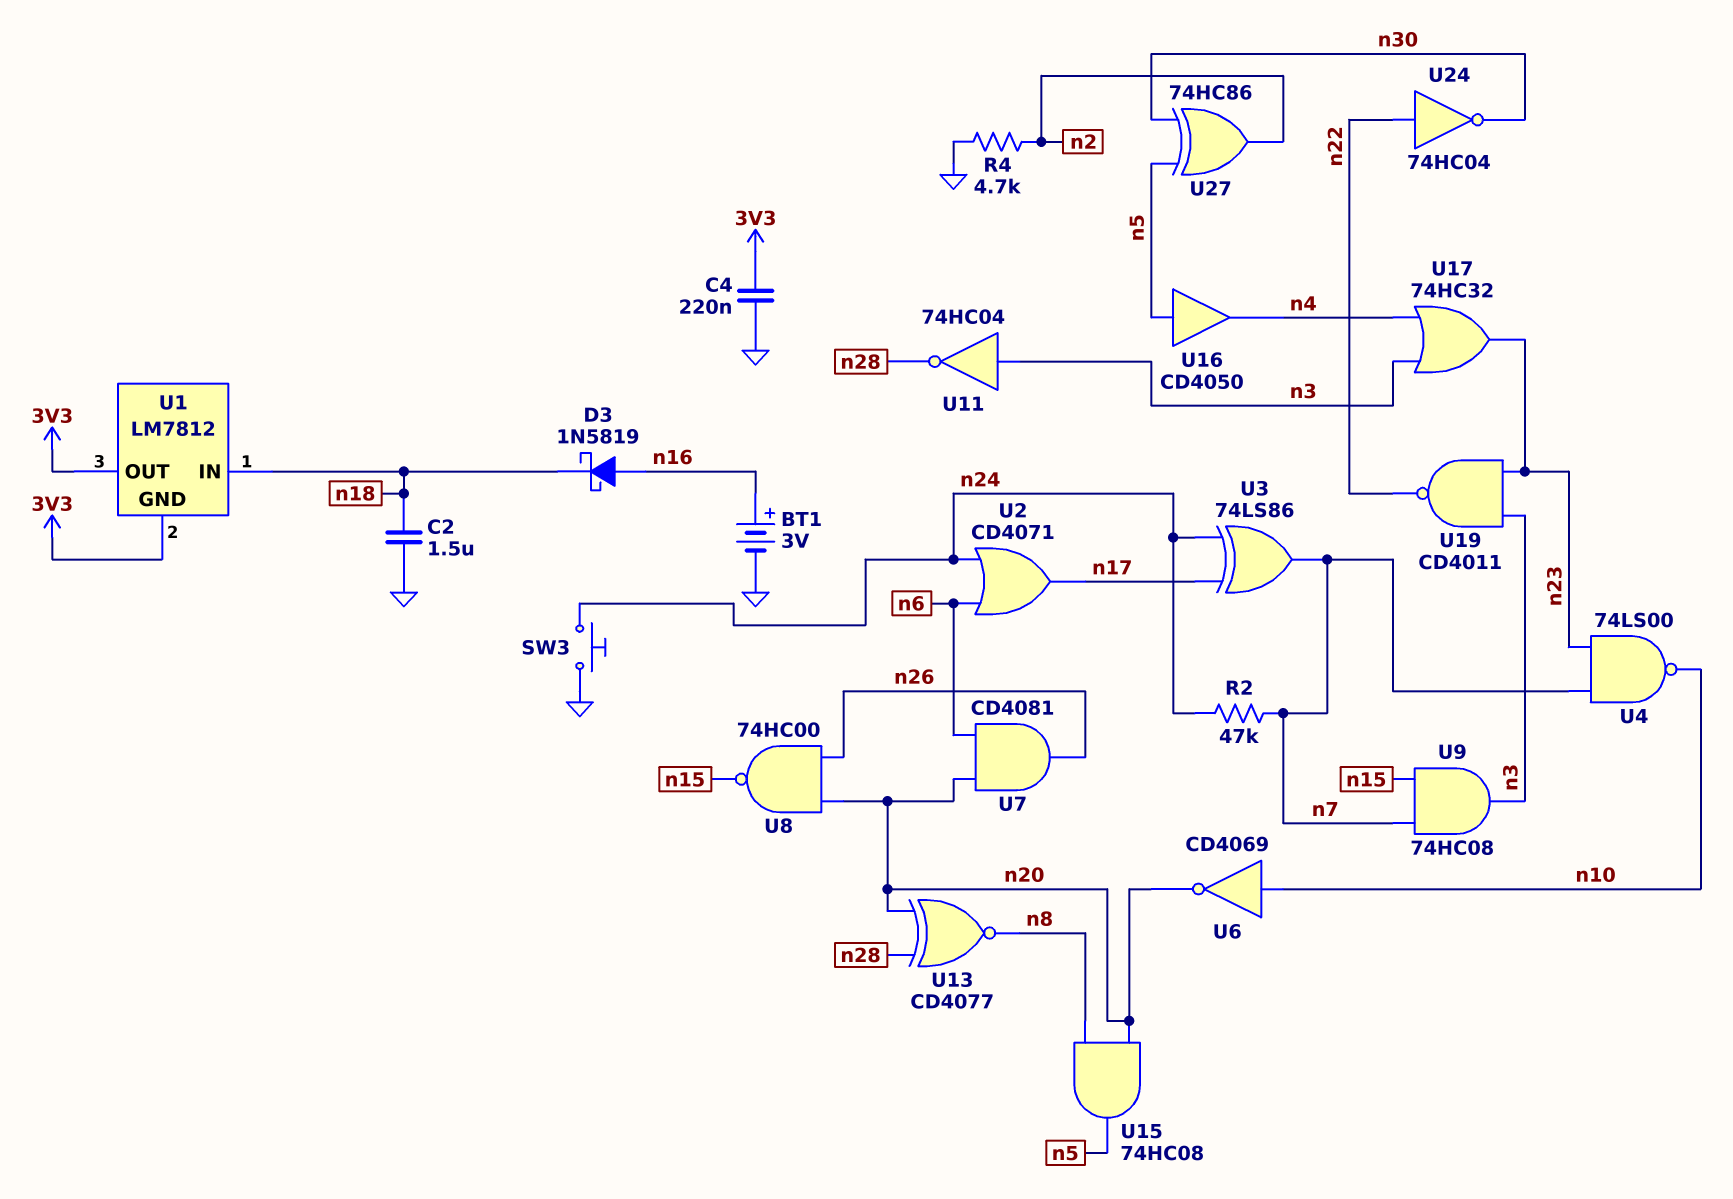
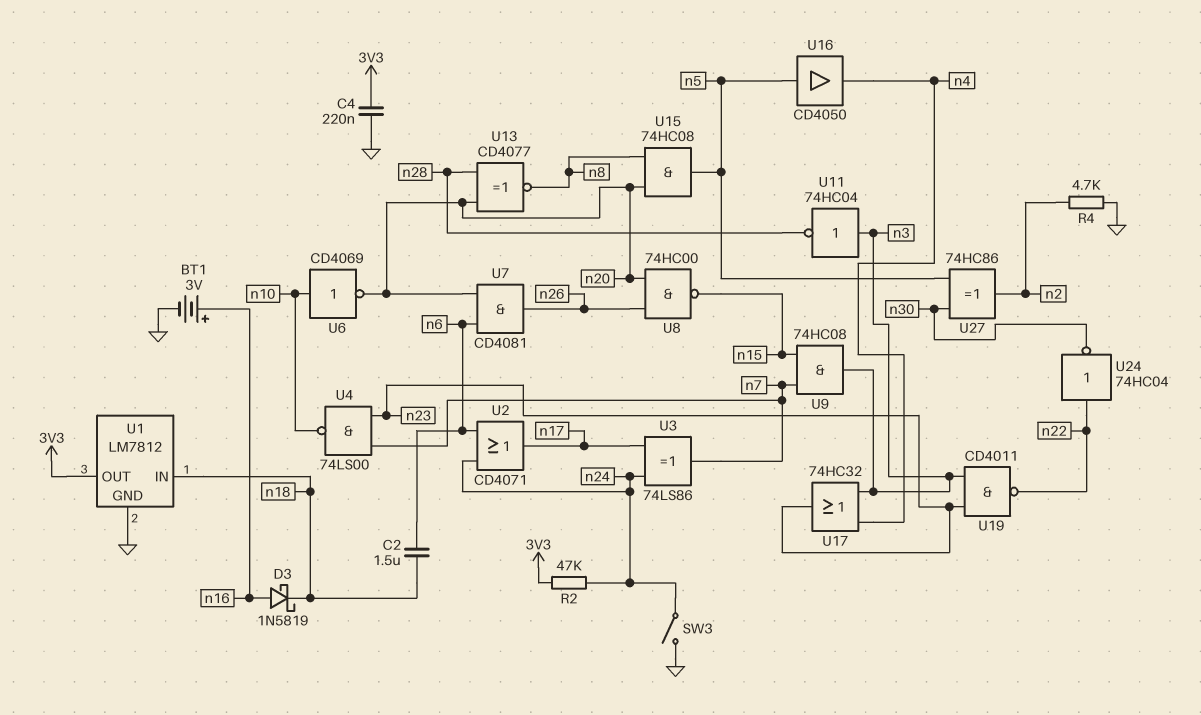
C2: 1.5uF (GND, n18) -> 1.5uF (n6, n18)
R2: 47k (n7, n24) -> 47k (3V3, n24)
SW3: button (GND, n24) -> switch (GND, n24)
U1 pin GND: 3V3 -> GND

